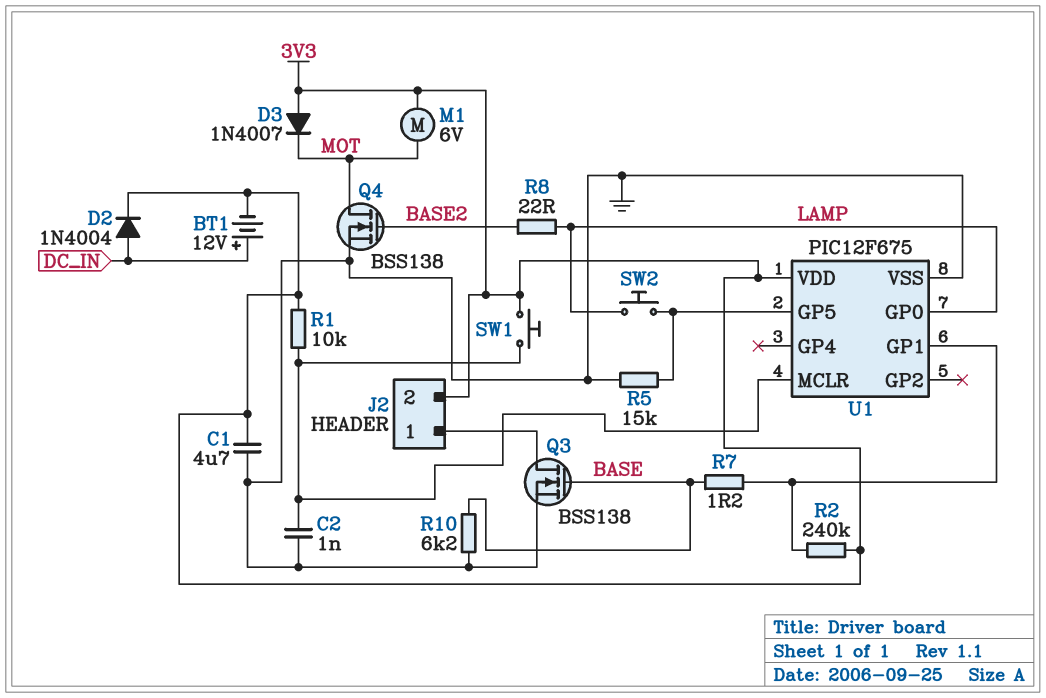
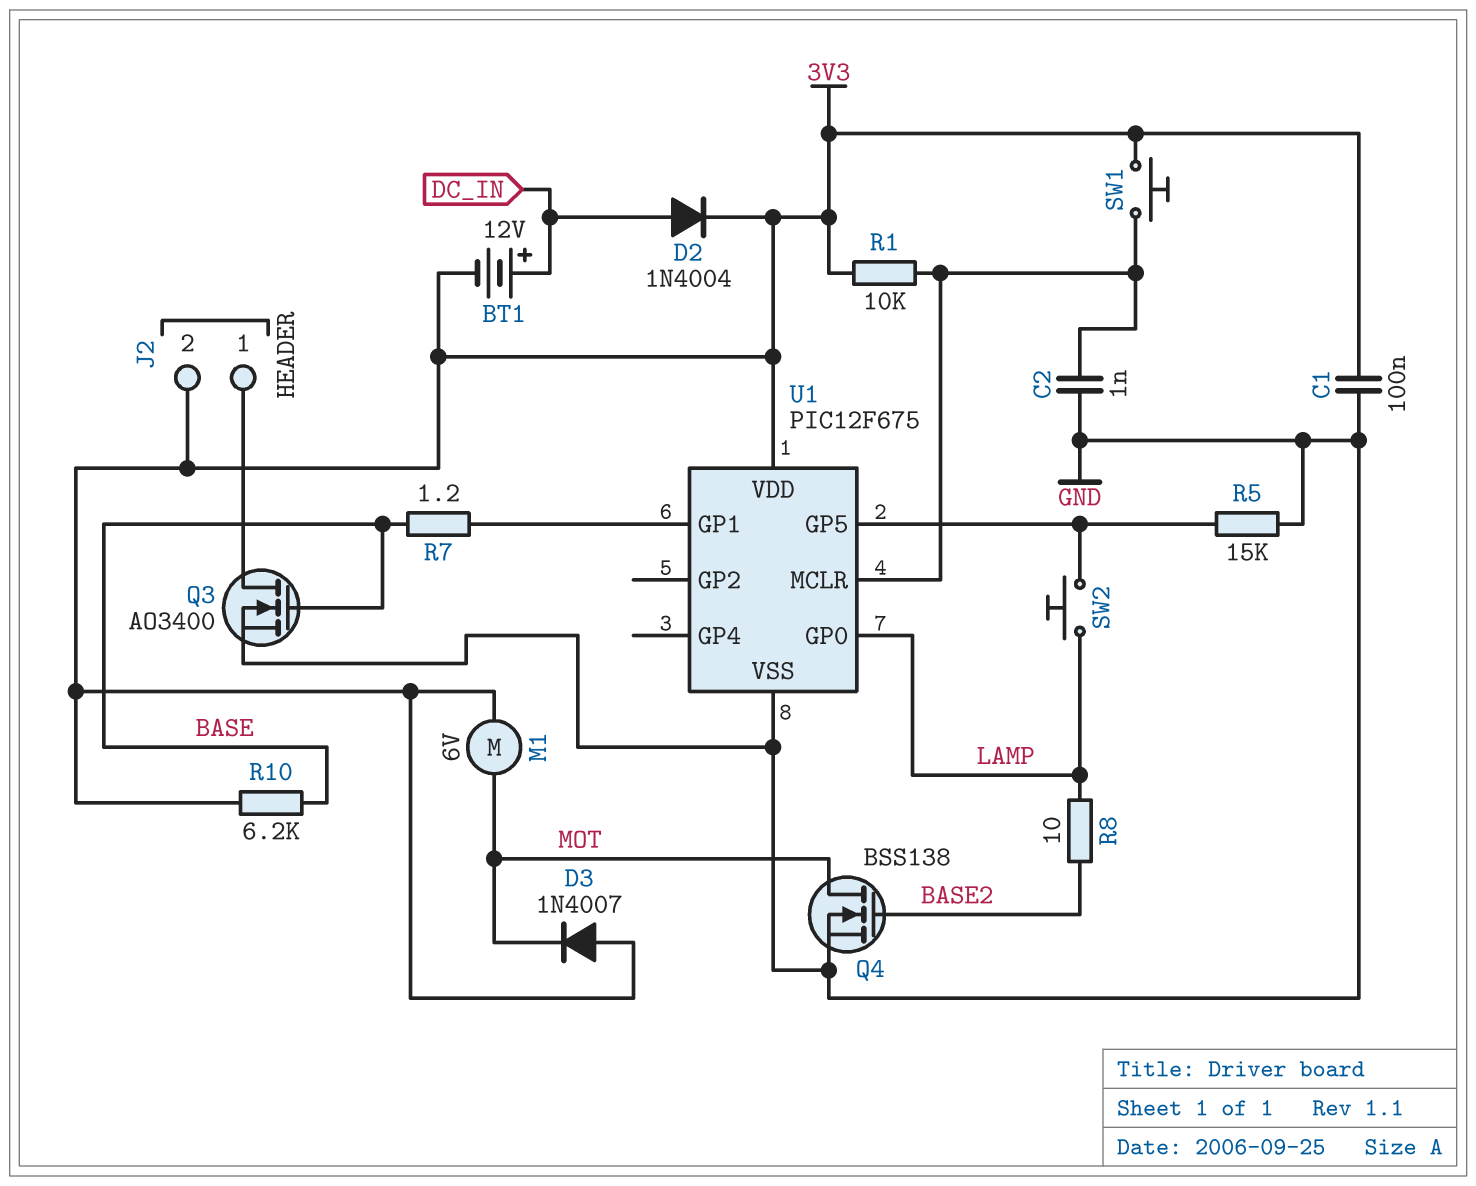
C1: 4.7uF (3V3, GND) -> 100nF (3V3, GND)
Q3: NMOS BSS138 (G BASE, D J2/1, S GND) -> NMOS AO3400 (G BASE, D J2/1, S GND)
R2: 240k (3V3, U1/GP1) -> none
R8: 22 (BASE2, LAMP) -> 10 (BASE2, LAMP)
R10: 6.2k (BASE, GND) -> 6.2k (3V3, BASE)

